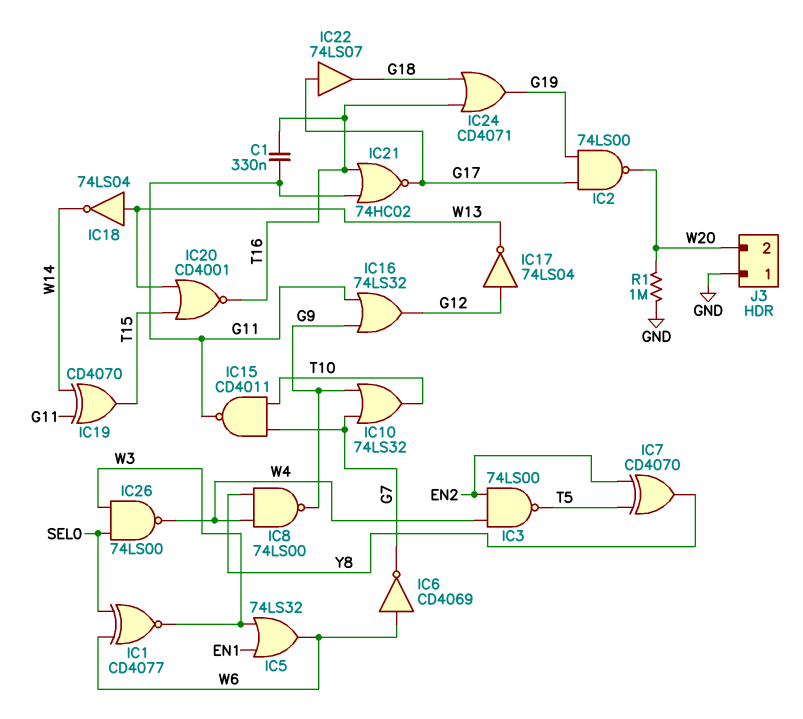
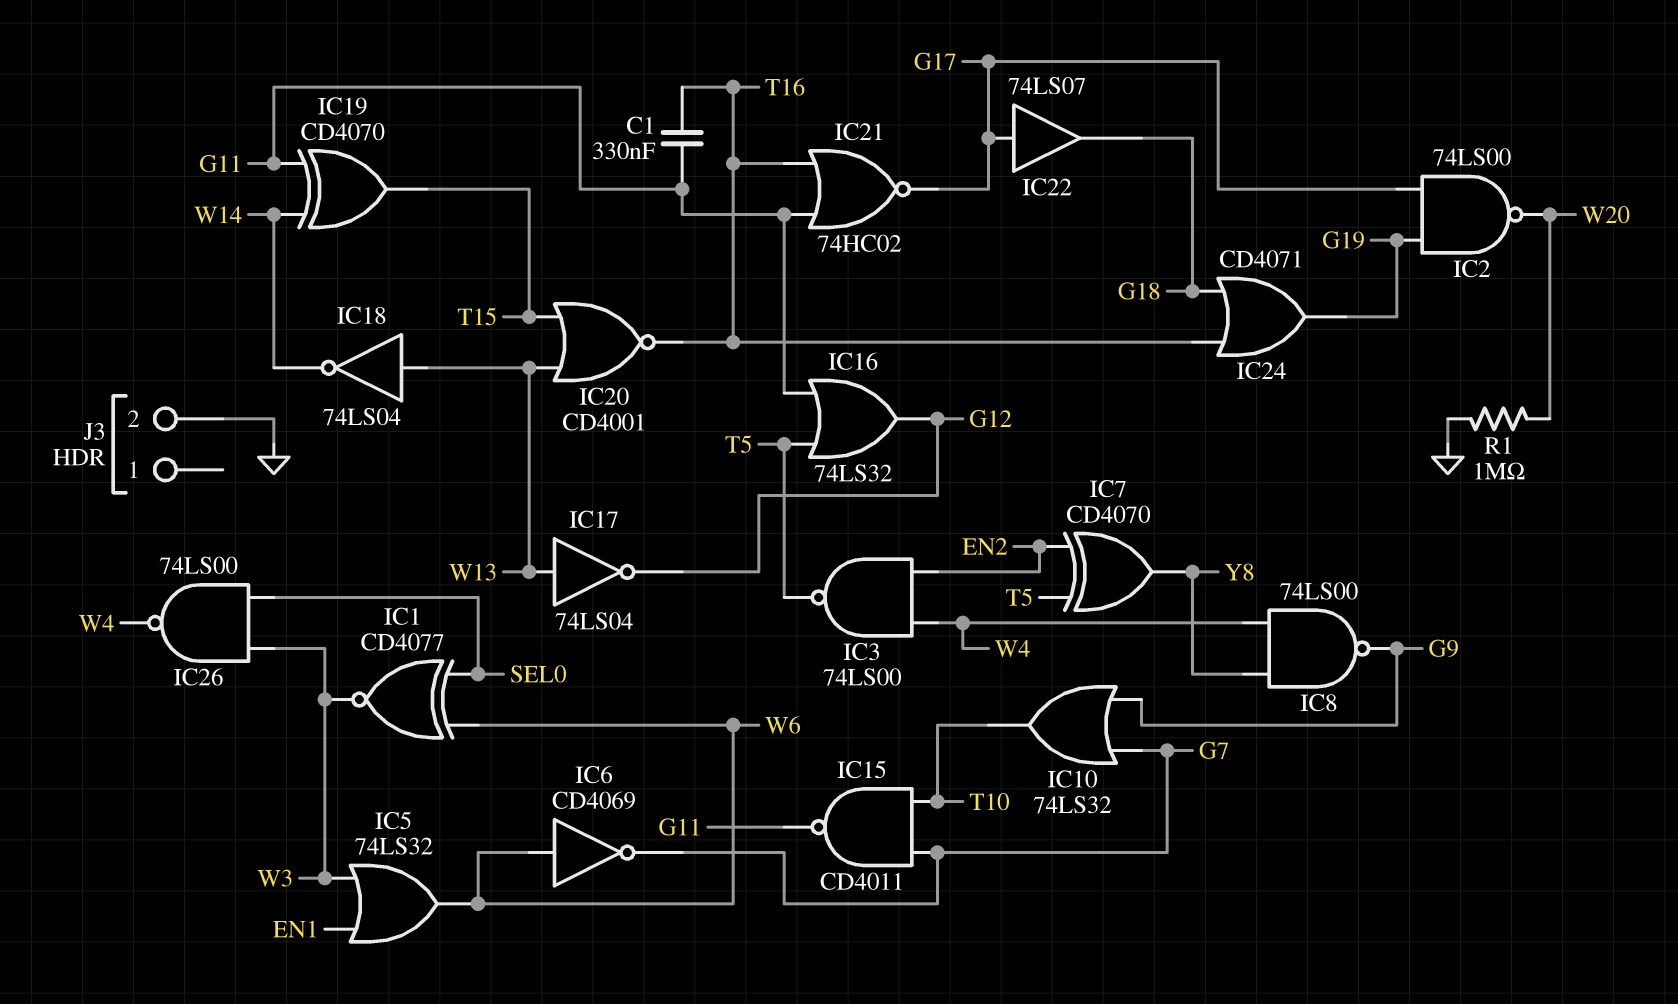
IC16: OR 74LS32 (in G9, in G11, out G12) -> OR 74LS32 (in G11, in T5, out G12)
IC17: NOT 74LS04 (in G12, out W13) -> NOT 74LS04 (in W13, out G12)
J3 pin 1: GND -> none
J3 pin 2: W20 -> GND

